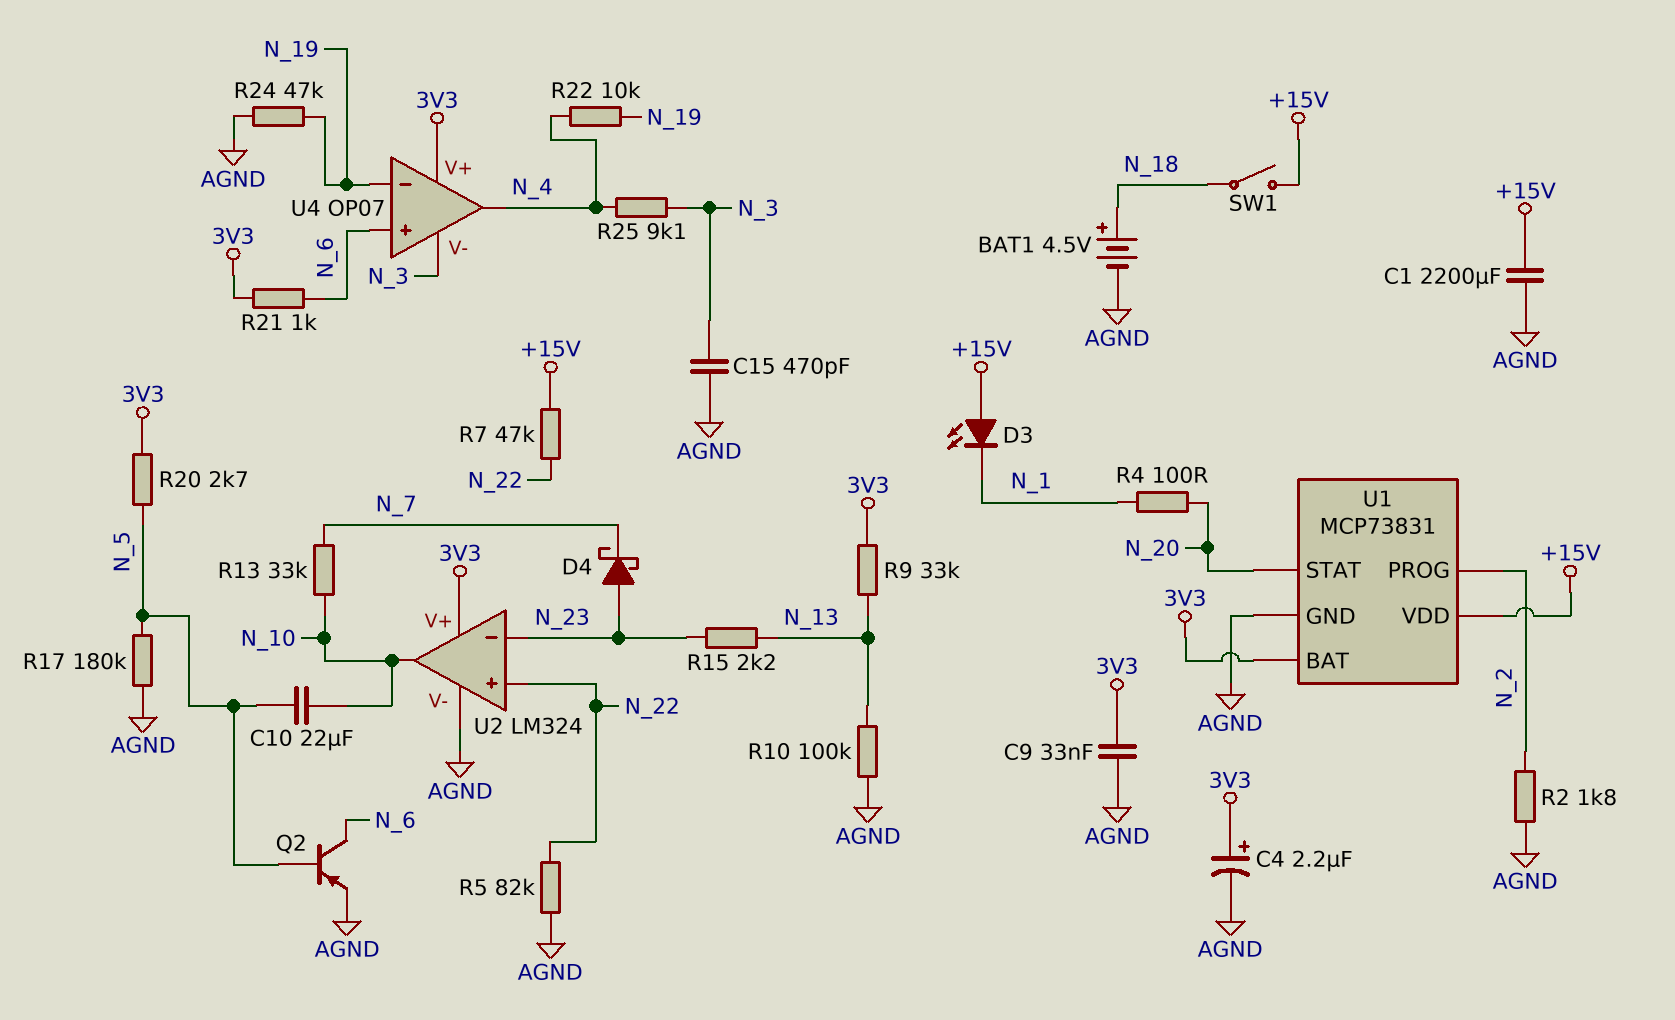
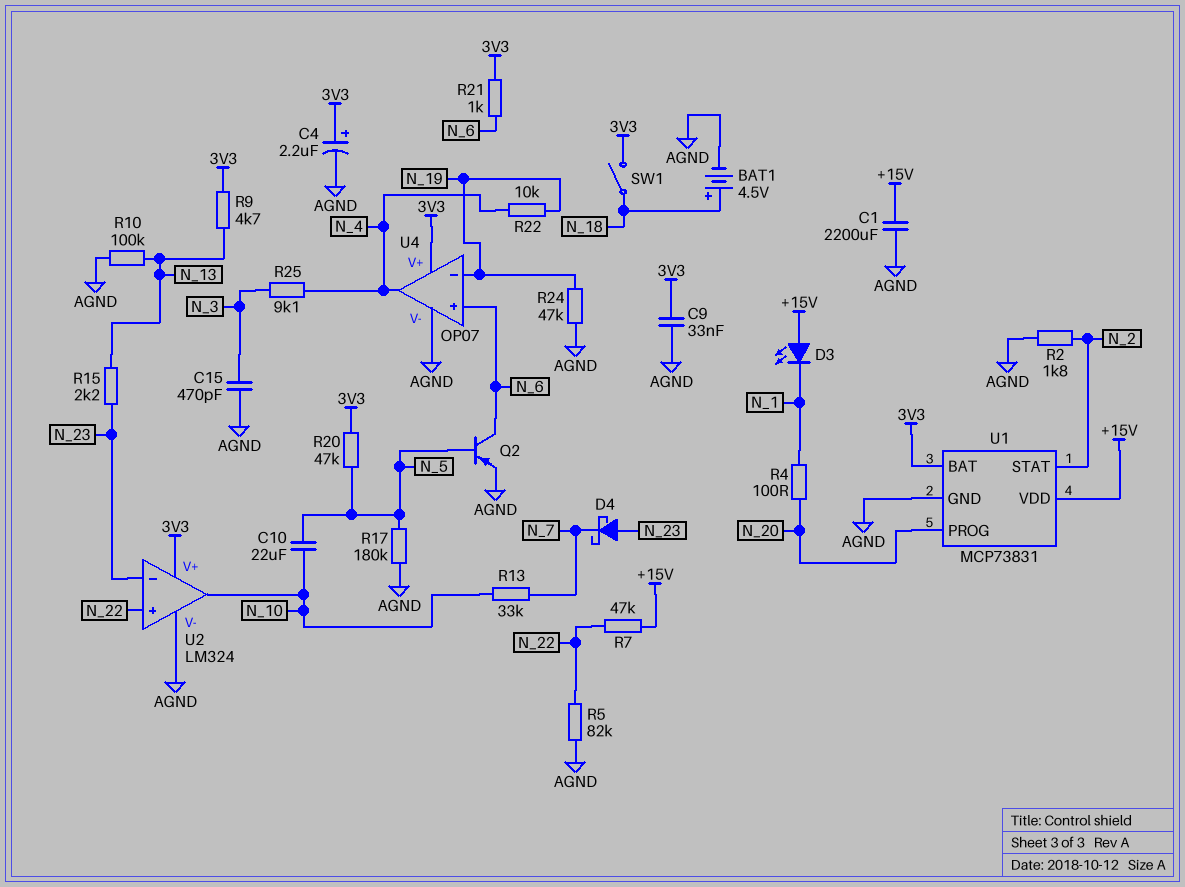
R9: 33k (3V3, N_13) -> 4.7k (3V3, N_13)
R20: 2.7k (3V3, N_5) -> 47k (3V3, N_5)
SW1: switch (+15V, N_18) -> switch (3V3, N_18)
U1 pin PROG: N_2 -> N_20
U1 pin STAT: N_20 -> N_2
U4 pin V-: N_3 -> AGND

